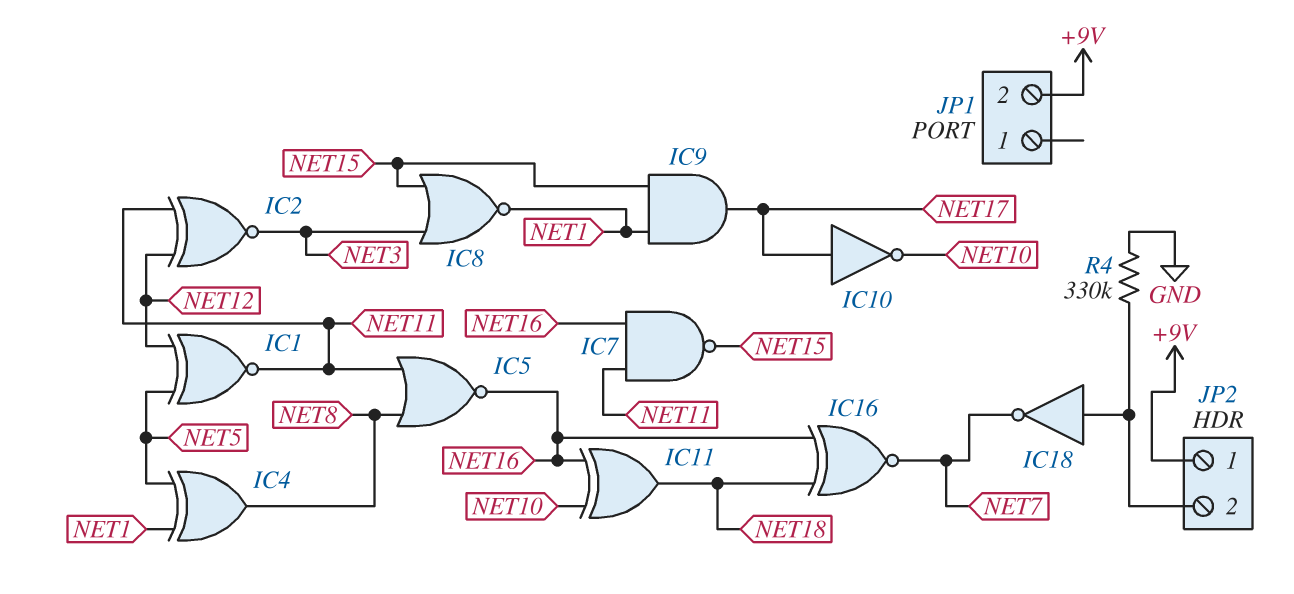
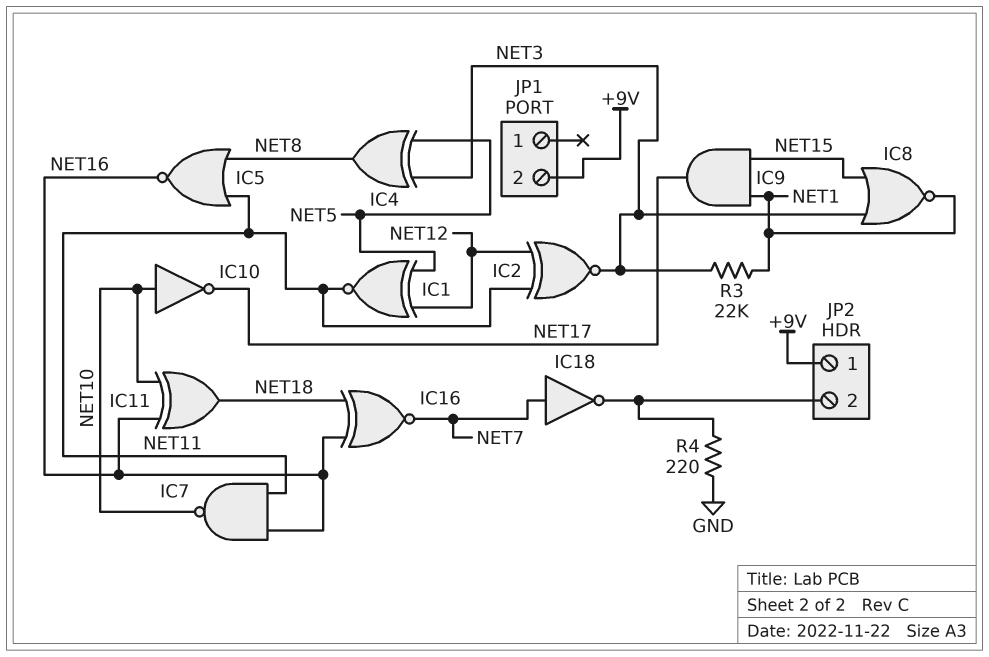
IC4: XOR (in NET1, in NET5, out NET8) -> XOR (in NET3, in NET5, out NET8)
IC7: NAND (in NET11, in NET16, out NET15) -> NAND (in NET11, in NET16, out NET10)
IC10: NOT (in NET17, out NET10) -> NOT (in NET10, out NET17)
IC18: NOT (in JP2/2, out NET7) -> NOT (in NET7, out JP2/2)
R3: none -> 22k (NET1, NET3)
R4: 330k (GND, JP2/2) -> 220 (GND, JP2/2)

